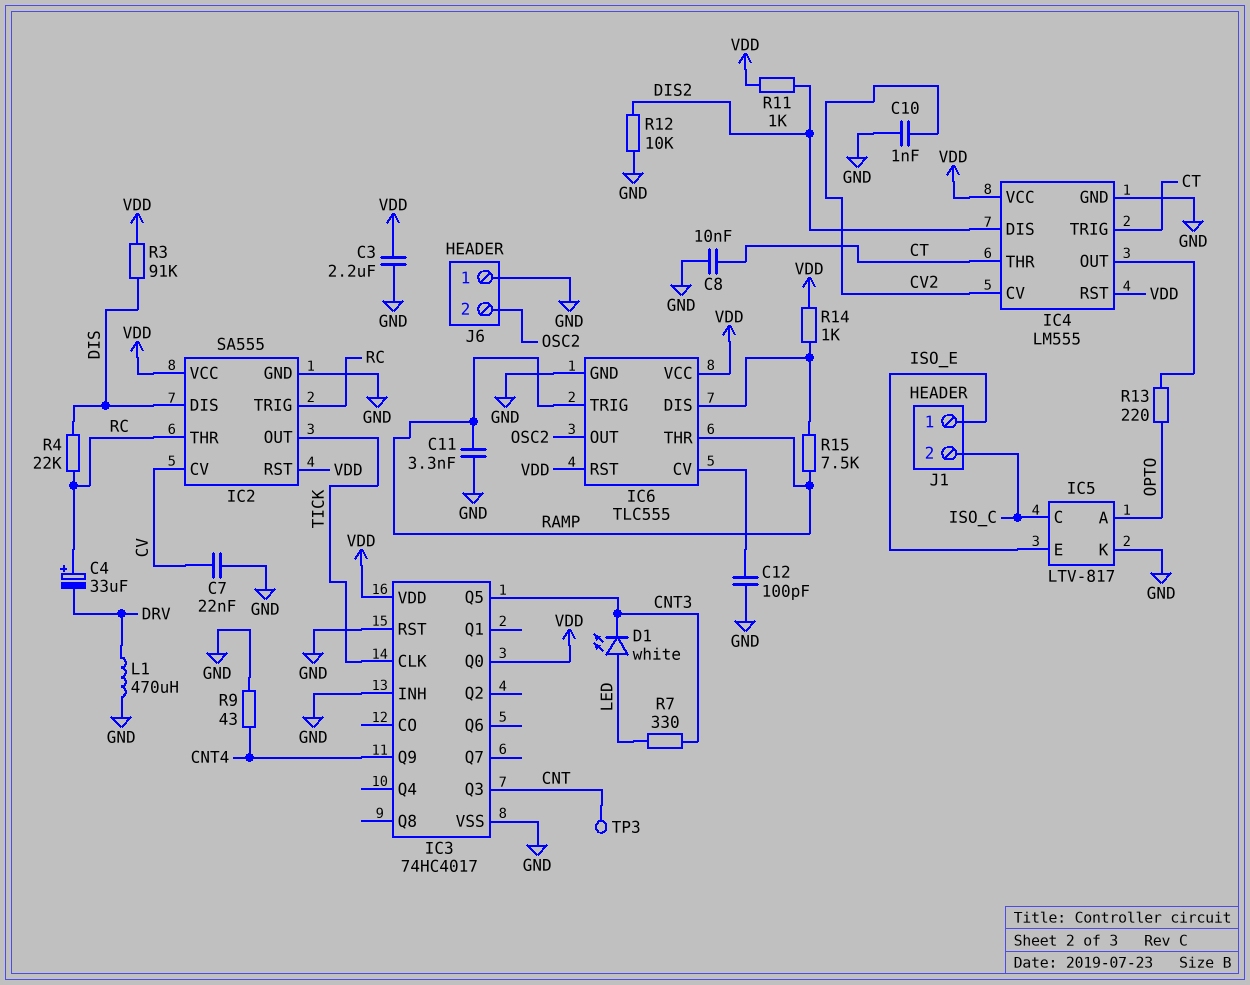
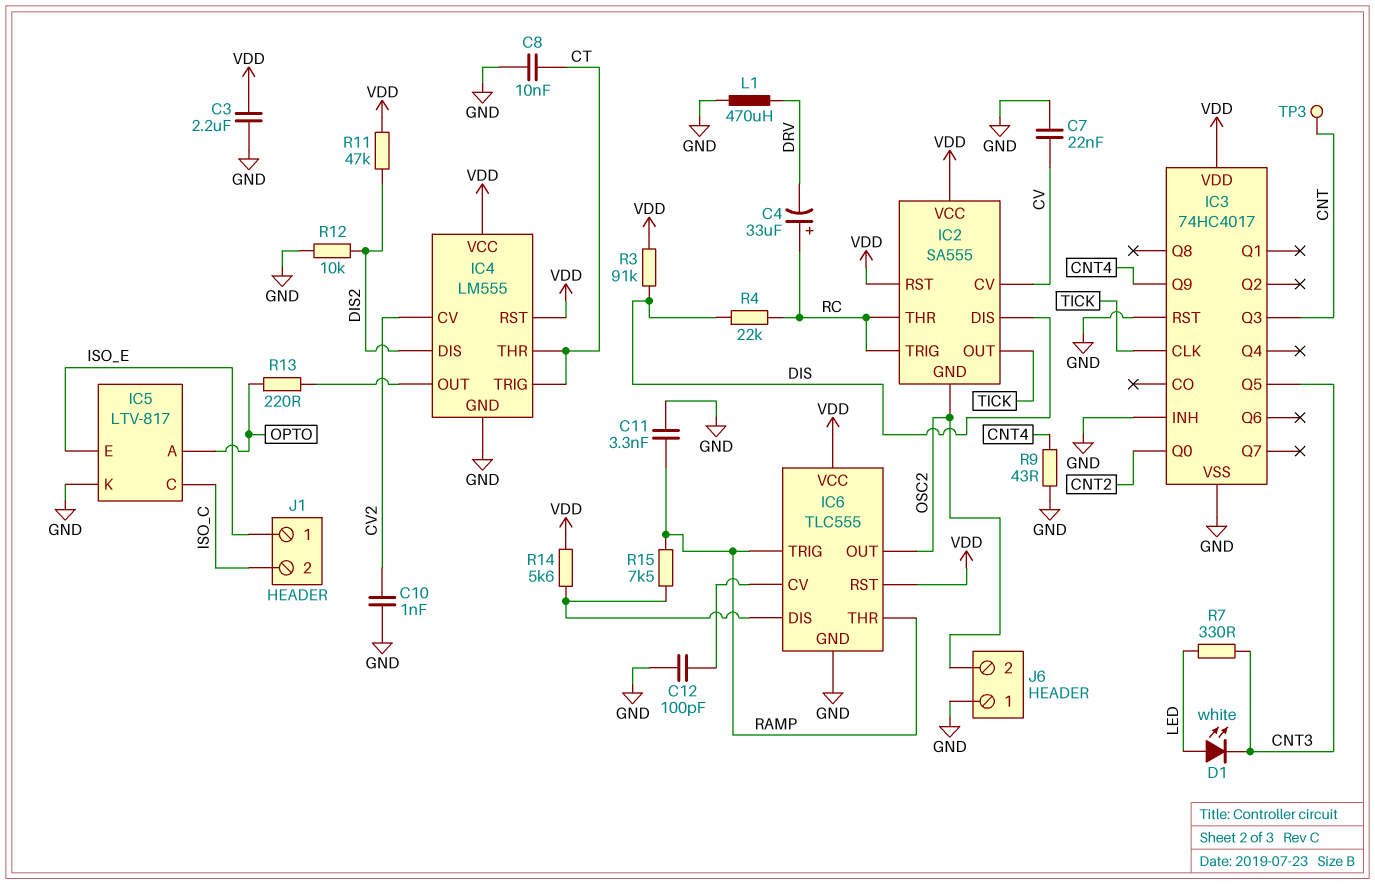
IC2 pin GND: GND -> OSC2
IC3 pin Q0: VDD -> CNT2
R11: 1k (DIS2, VDD) -> 47k (DIS2, VDD)
R14: 1k (IC6/DIS, VDD) -> 5.6k (IC6/DIS, VDD)

